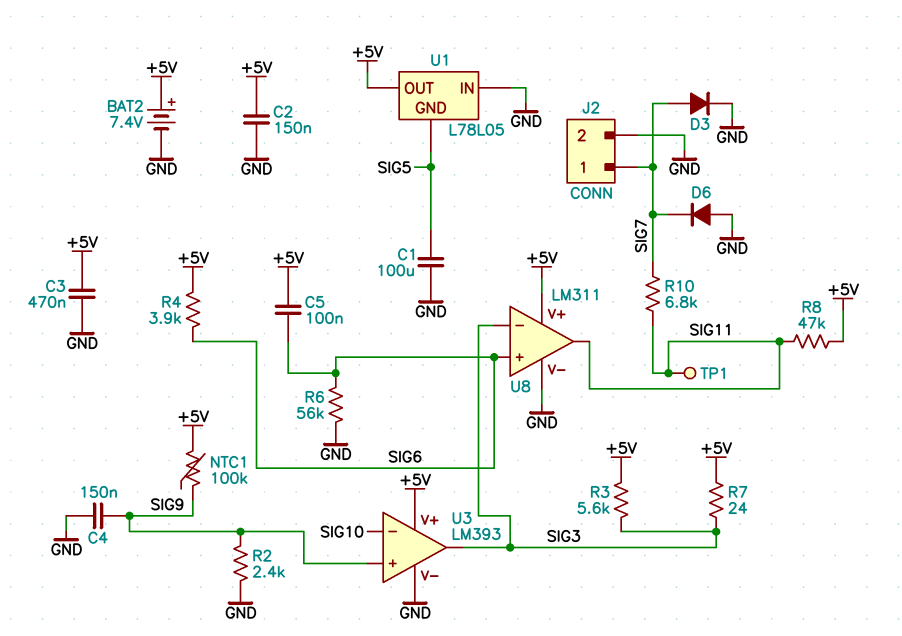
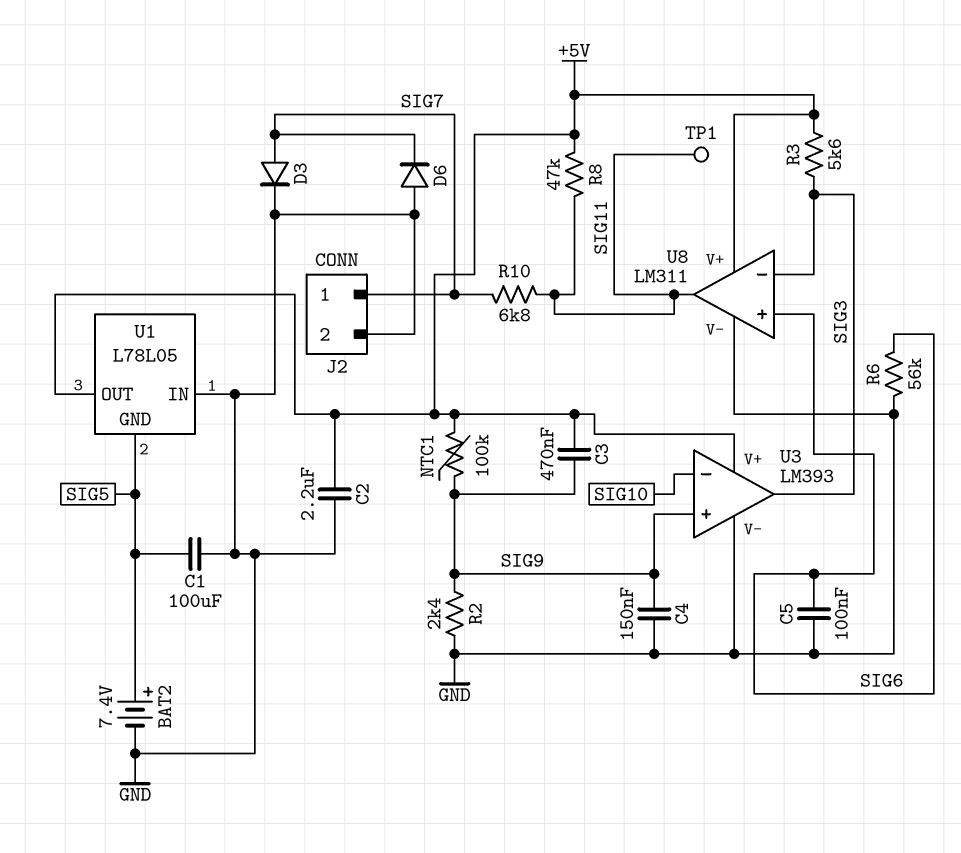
BAT2: 7.4V (plus +5V, minus GND) -> 7.4V (plus SIG5, minus GND)
C2: 150nF (+5V, GND) -> 2.2uF (+5V, GND)
C3: 470nF (+5V, GND) -> 470nF (+5V, SIG9)
C5: 100nF (+5V, SIG6) -> 100nF (GND, SIG6)
R4: 3.9k (+5V, SIG6) -> none
R7: 24 (+5V, SIG3) -> none

